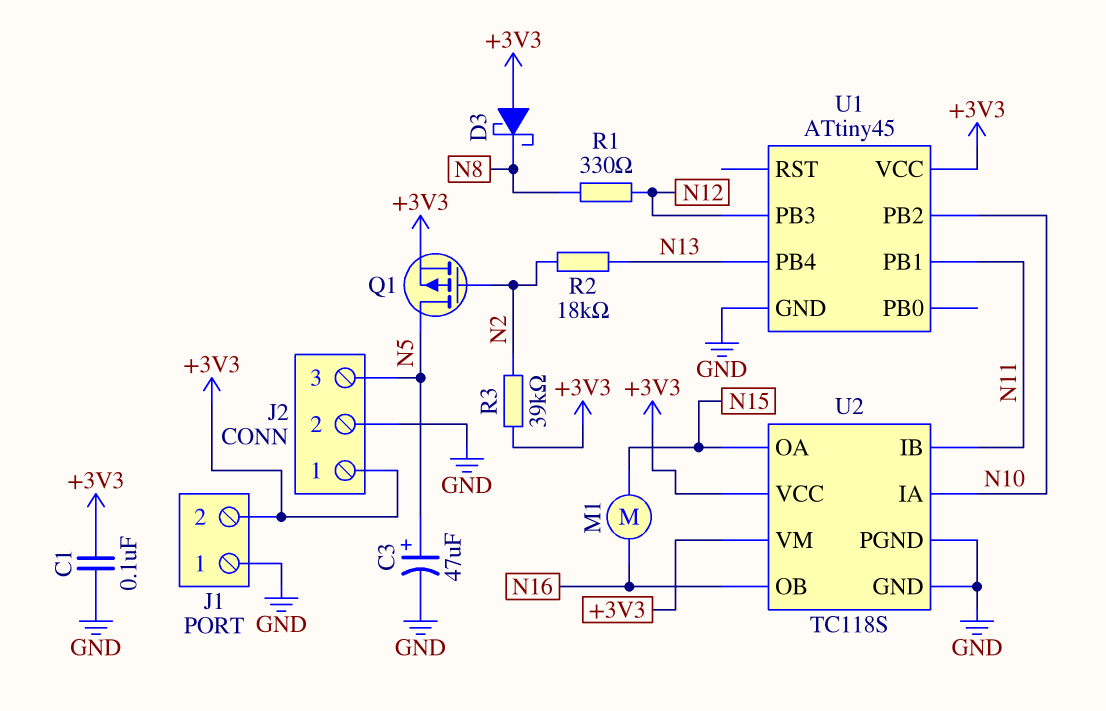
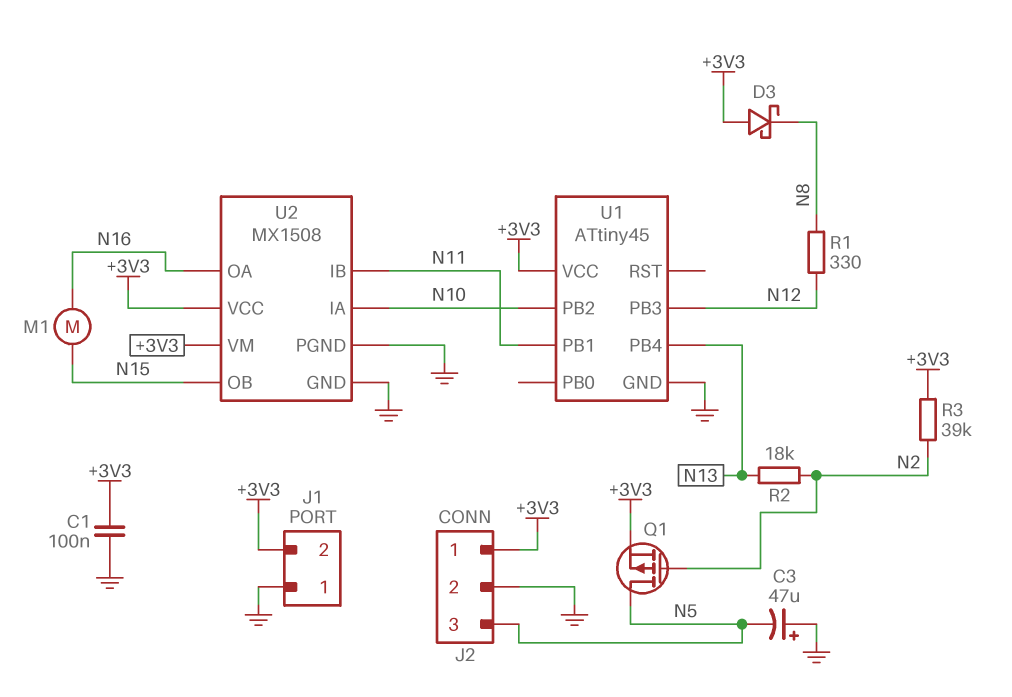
C3: 47uF (plus N5, minus GND) -> 47uF (plus GND, minus N5)
U2: TC118S -> MX1508
U2 pin OA: N15 -> N16
U2 pin OB: N16 -> N15

